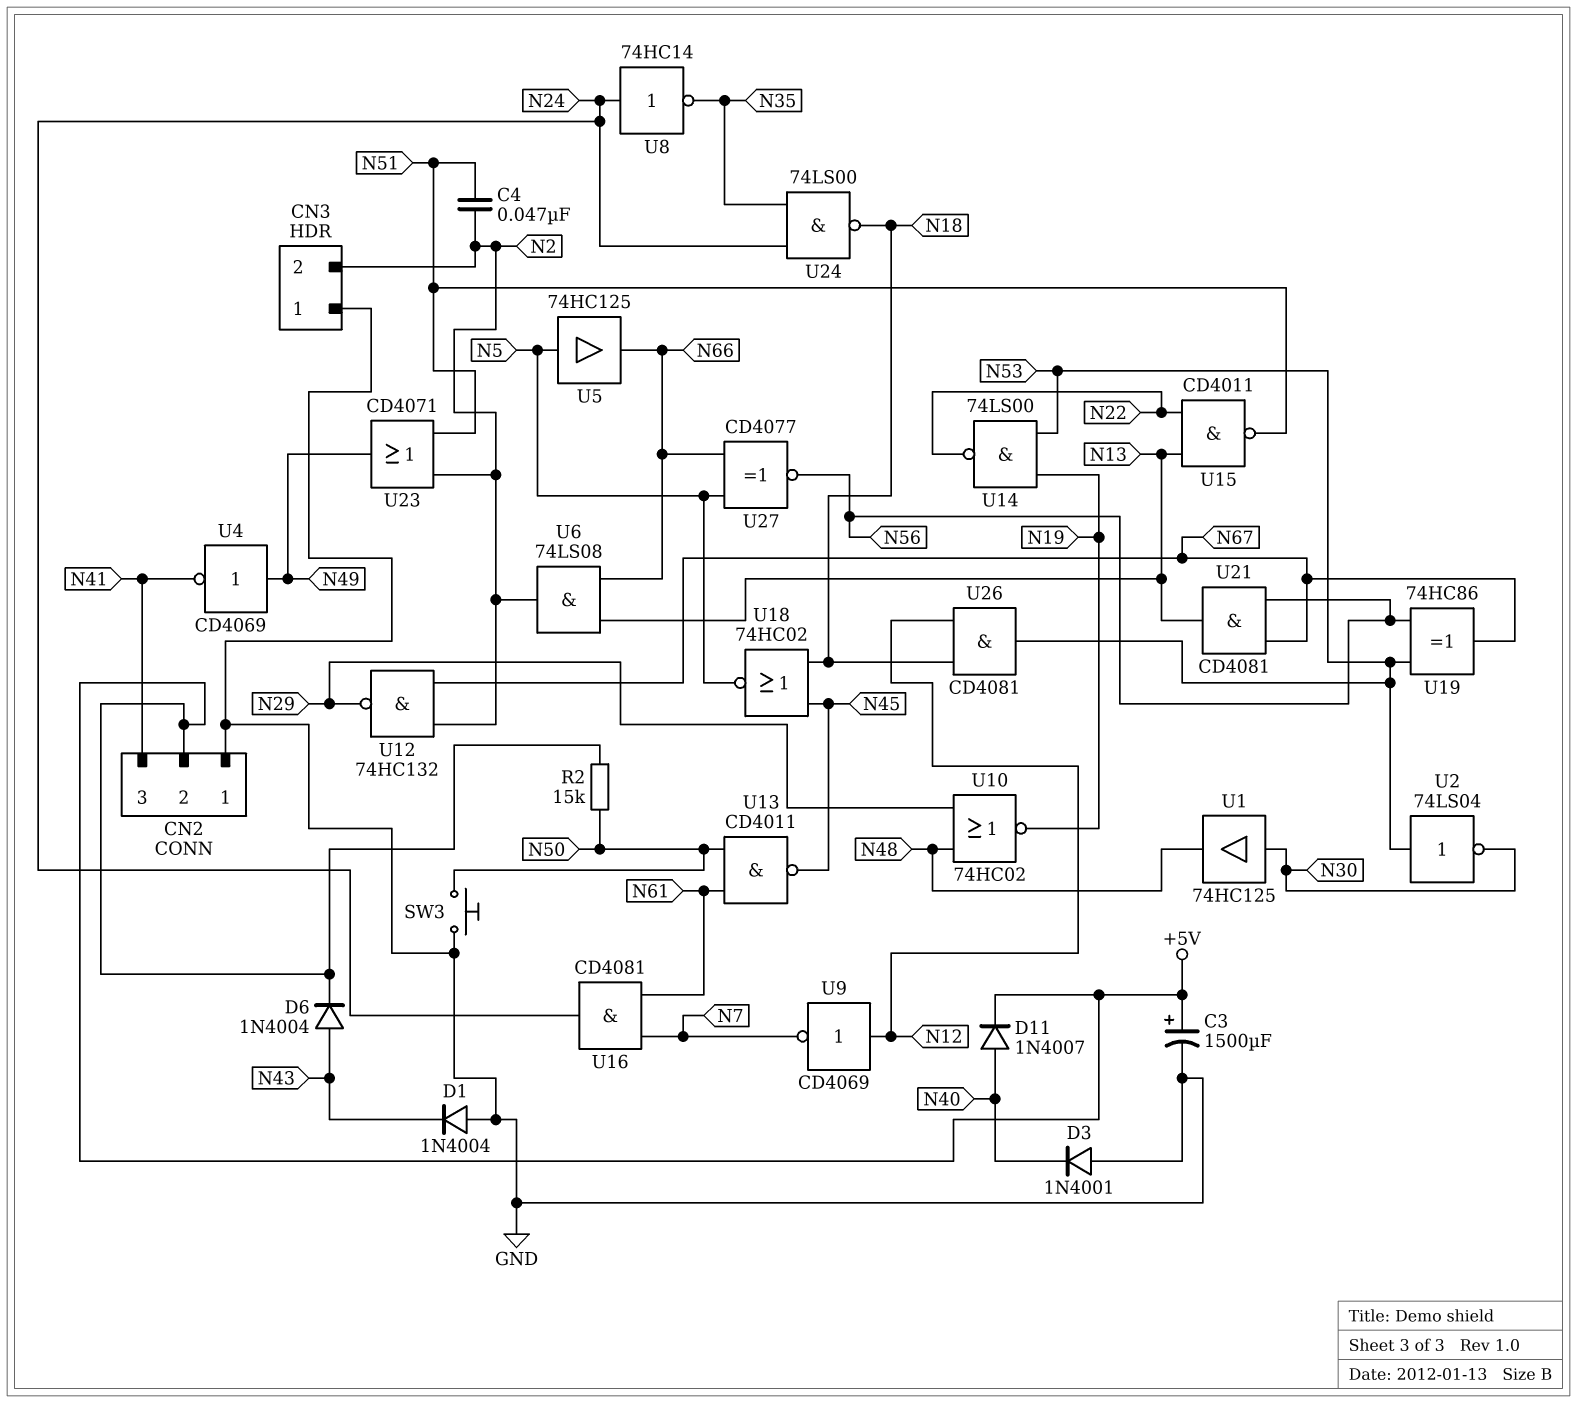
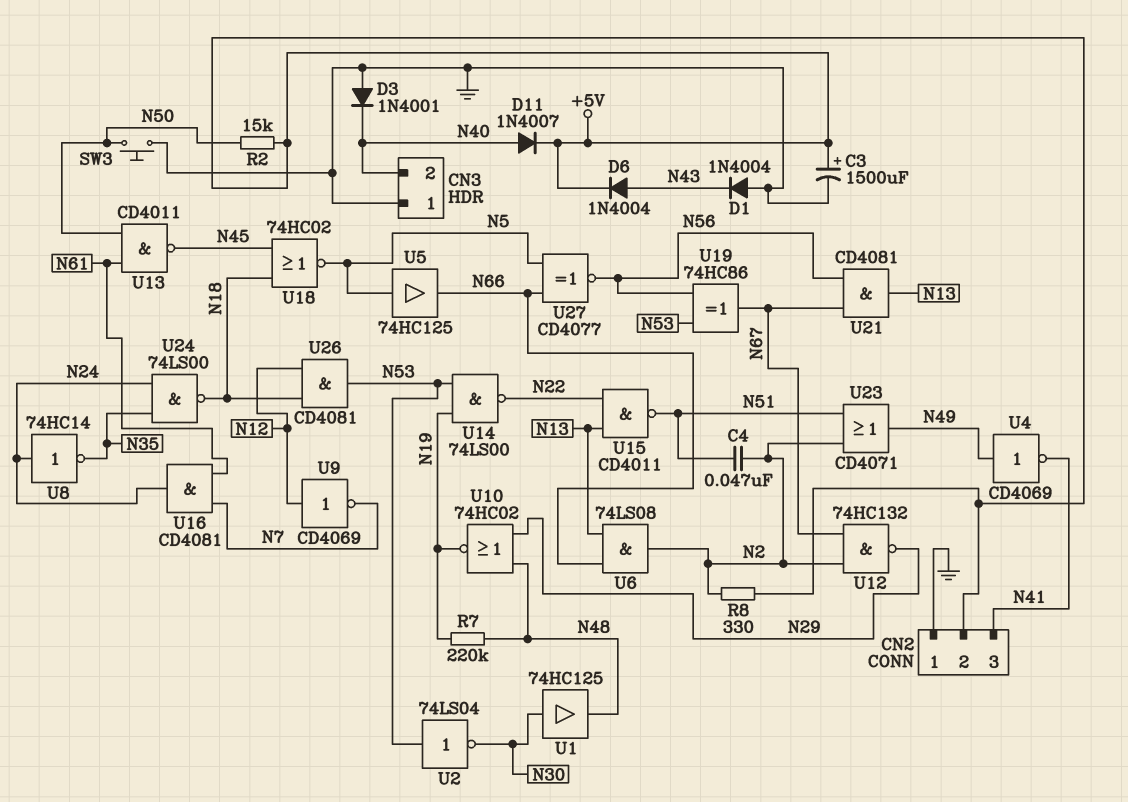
CN3 pin 2: N2 -> N40
R7: none -> 220k (N19, N48)
R8: none -> 330 (+5V, N2)

